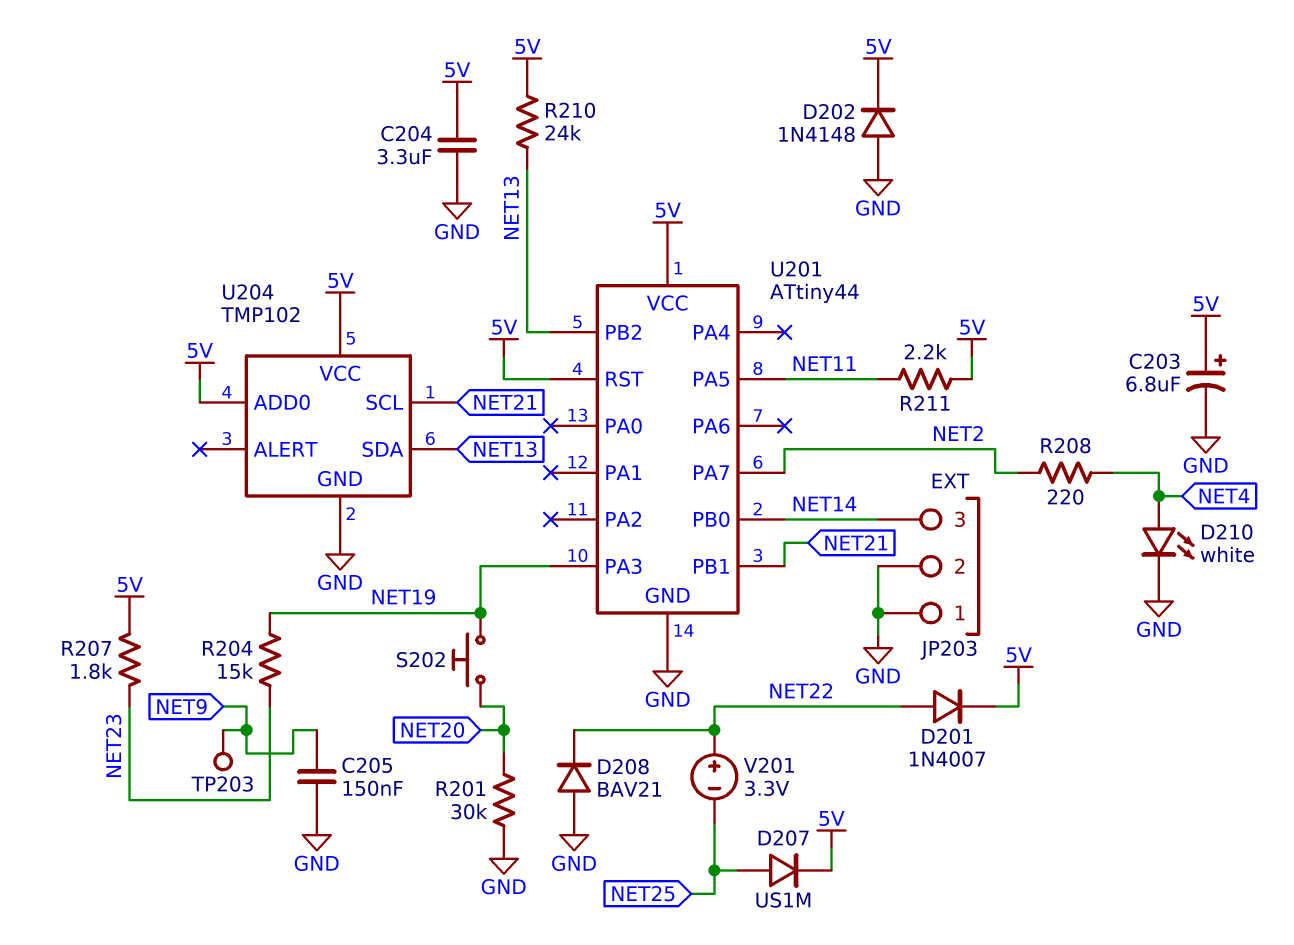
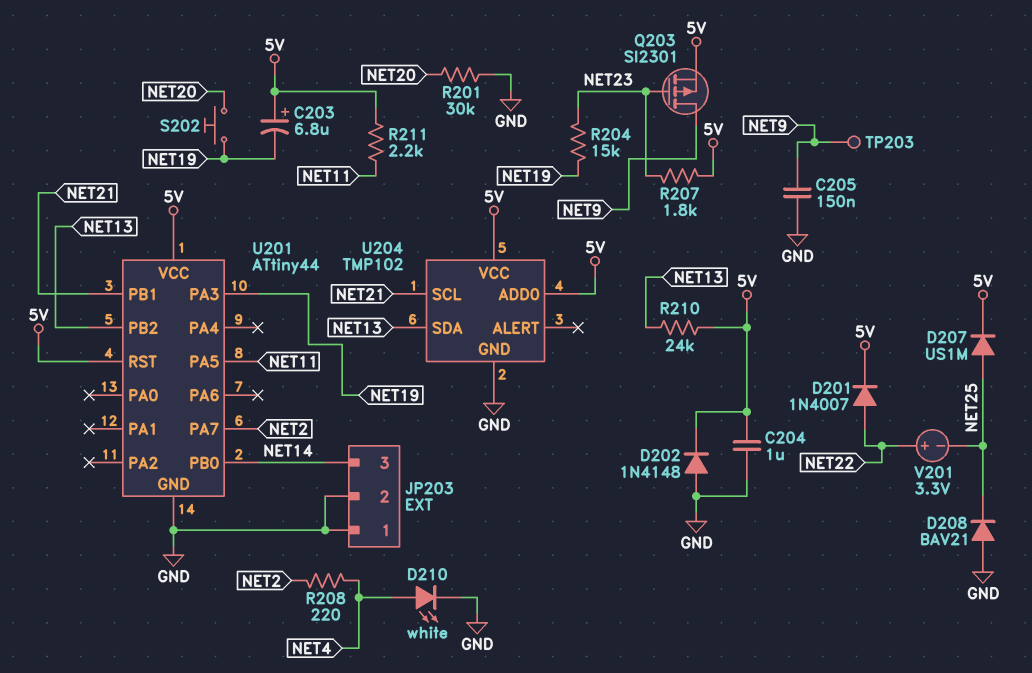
C203: 6.8uF (plus 5V, minus GND) -> 6.8uF (plus 5V, minus NET19)
C204: 3.3uF (5V, GND) -> 1uF (5V, GND)
D208: diode BAV21 (A GND, K NET22) -> diode BAV21 (A GND, K NET25)
Q203: none -> PMOS SI2301 (G NET23, D NET9, S 5V)

